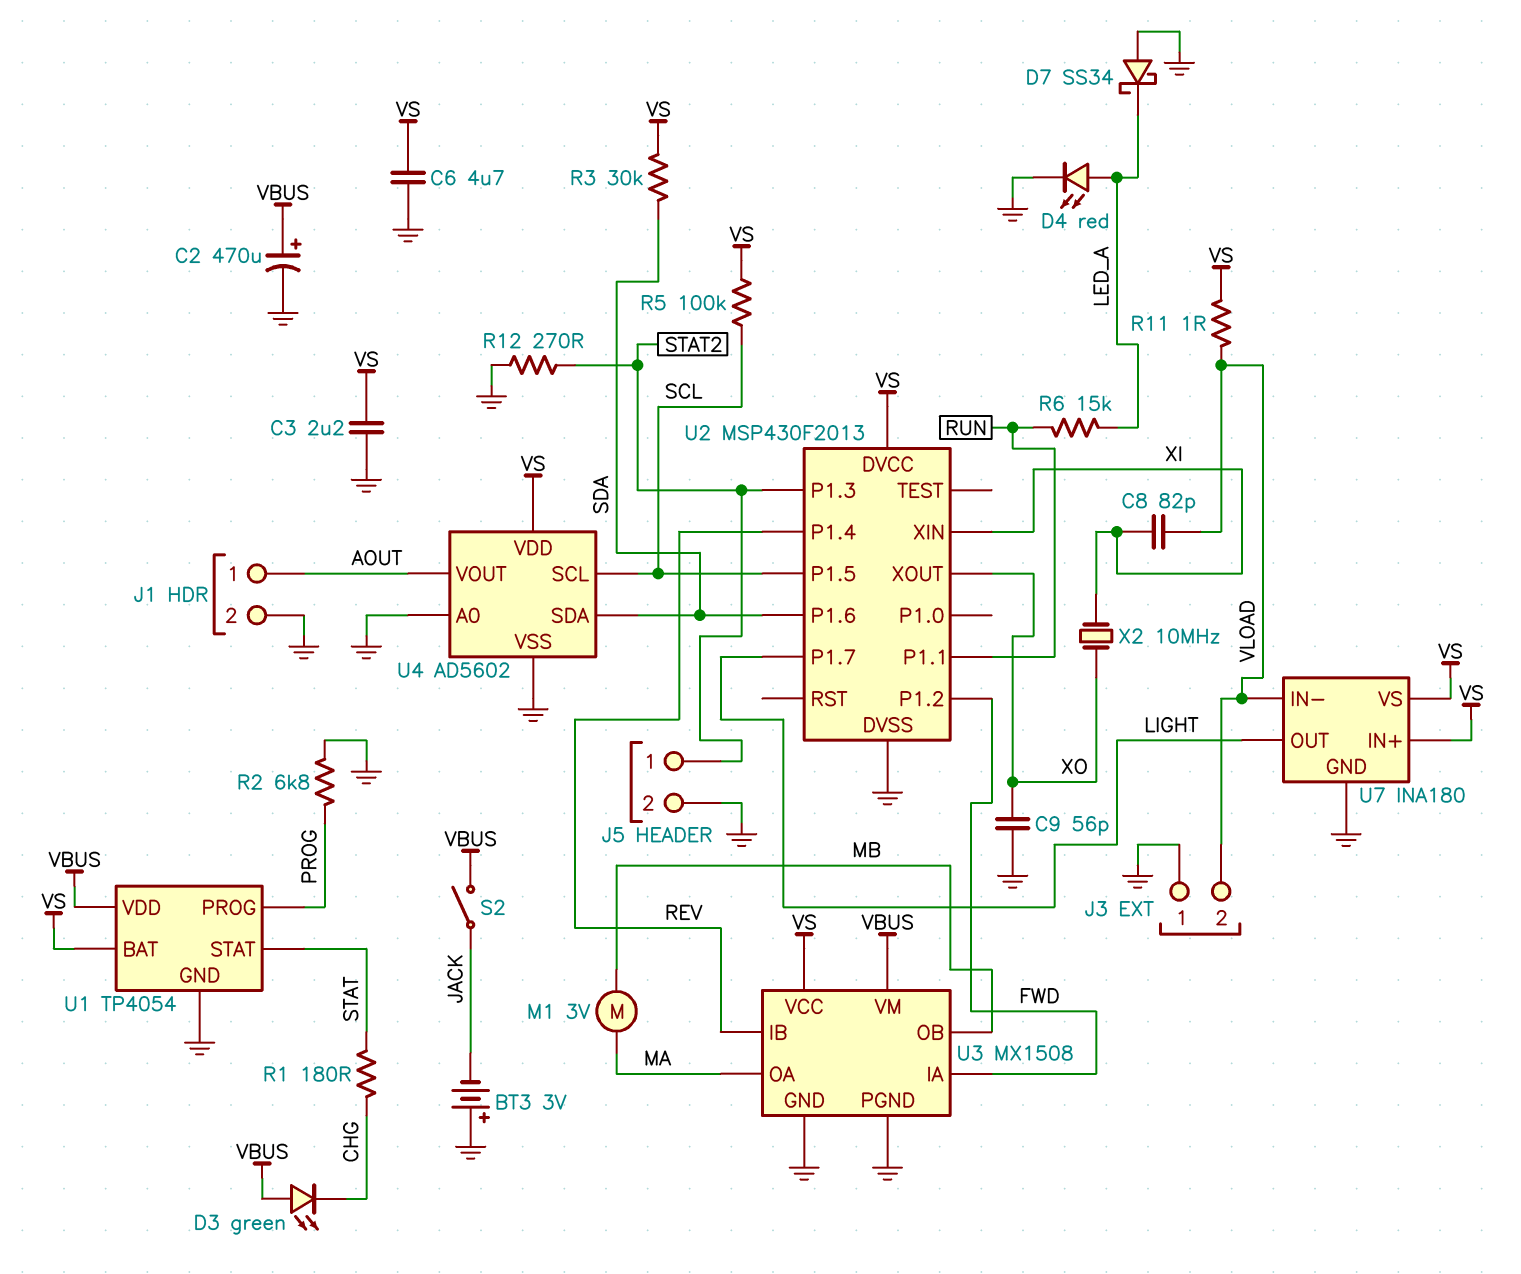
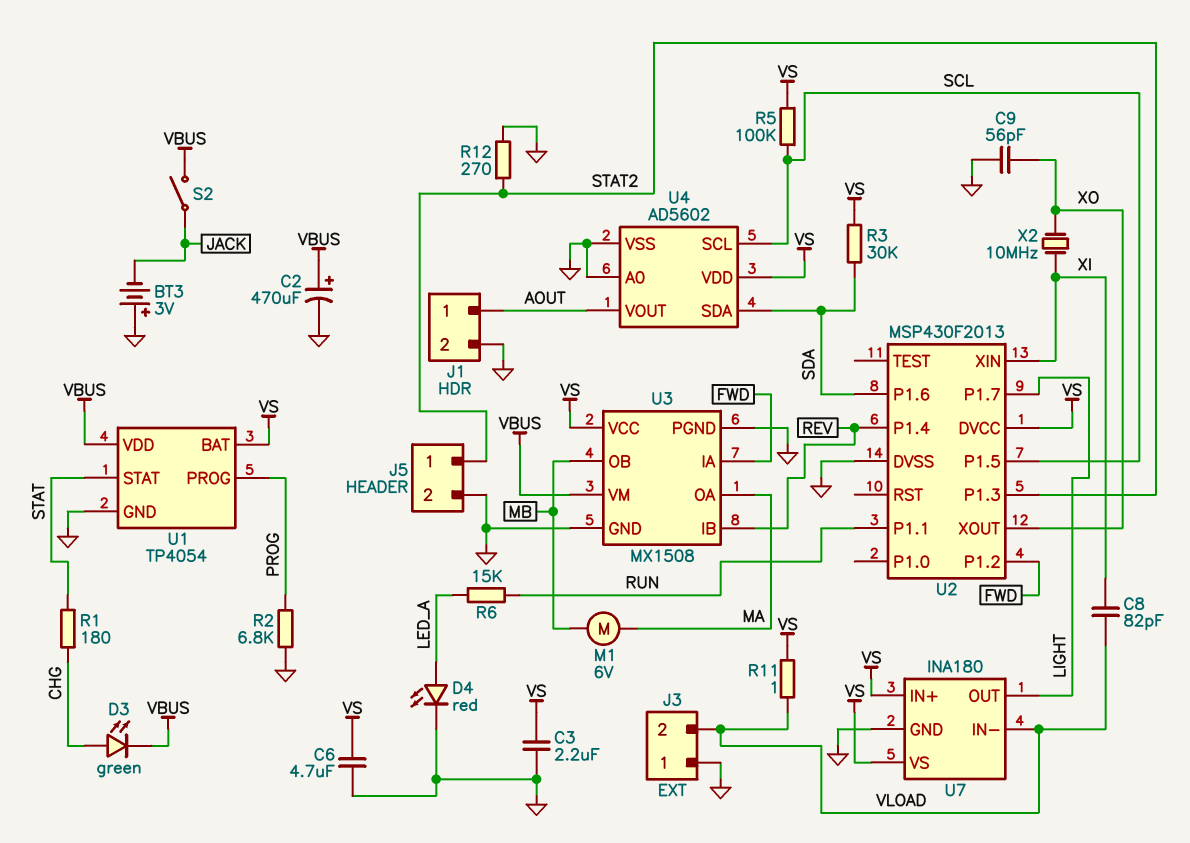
D3: LED green (A VBUS, K CHG) -> LED green (A CHG, K VBUS)
D7: schottky SS34 (A GND, K LED_A) -> none
M1: motor 3V (MA, MB) -> motor 6V (MA, MB)

